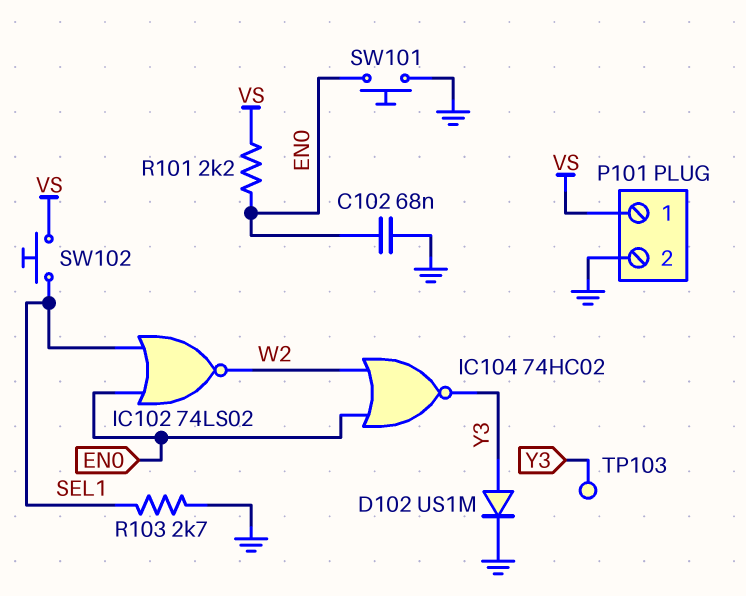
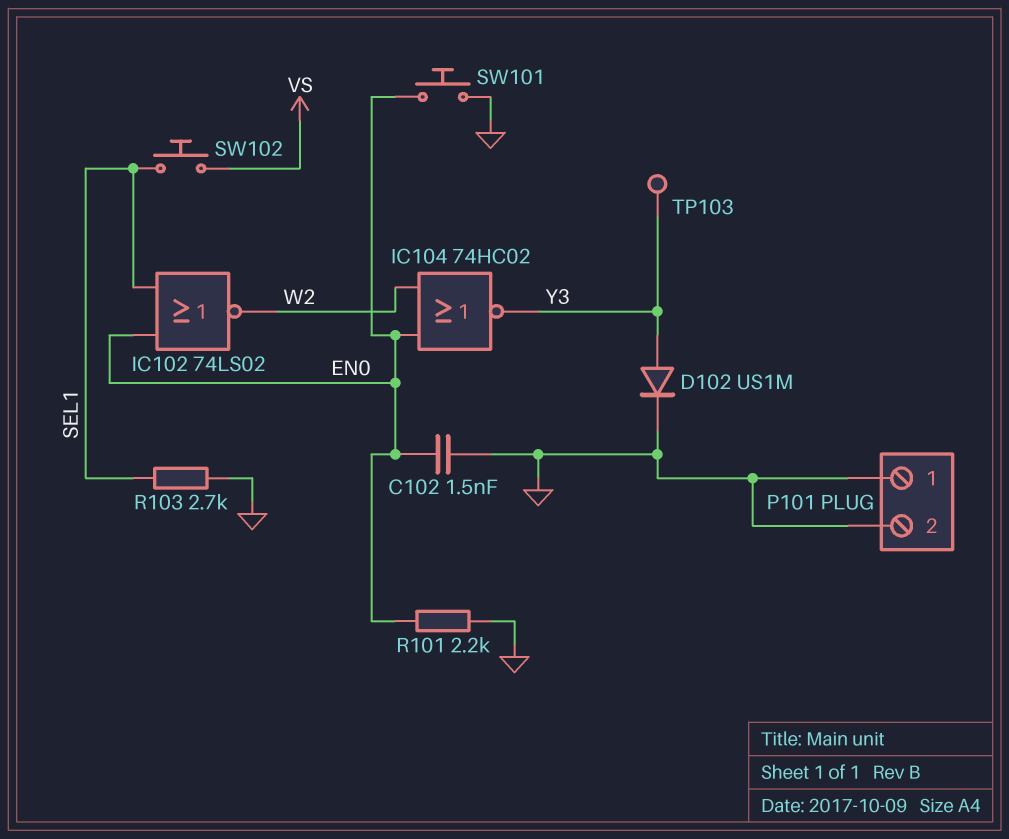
C102: 68nF (EN0, GND) -> 1.5nF (EN0, GND)
P101 pin 1: VS -> GND
R101: 2.2k (EN0, VS) -> 2.2k (EN0, GND)

